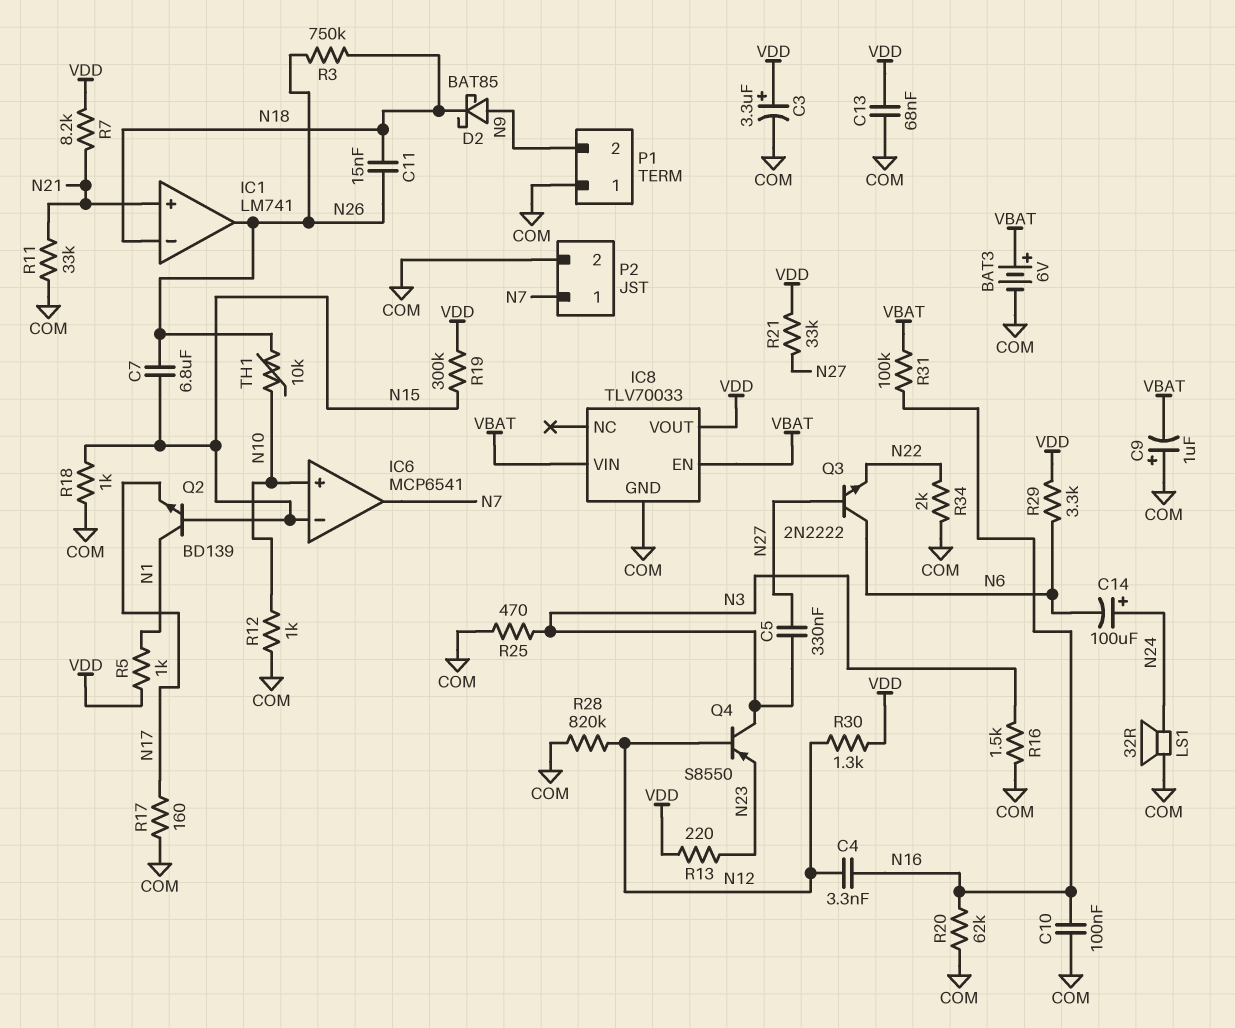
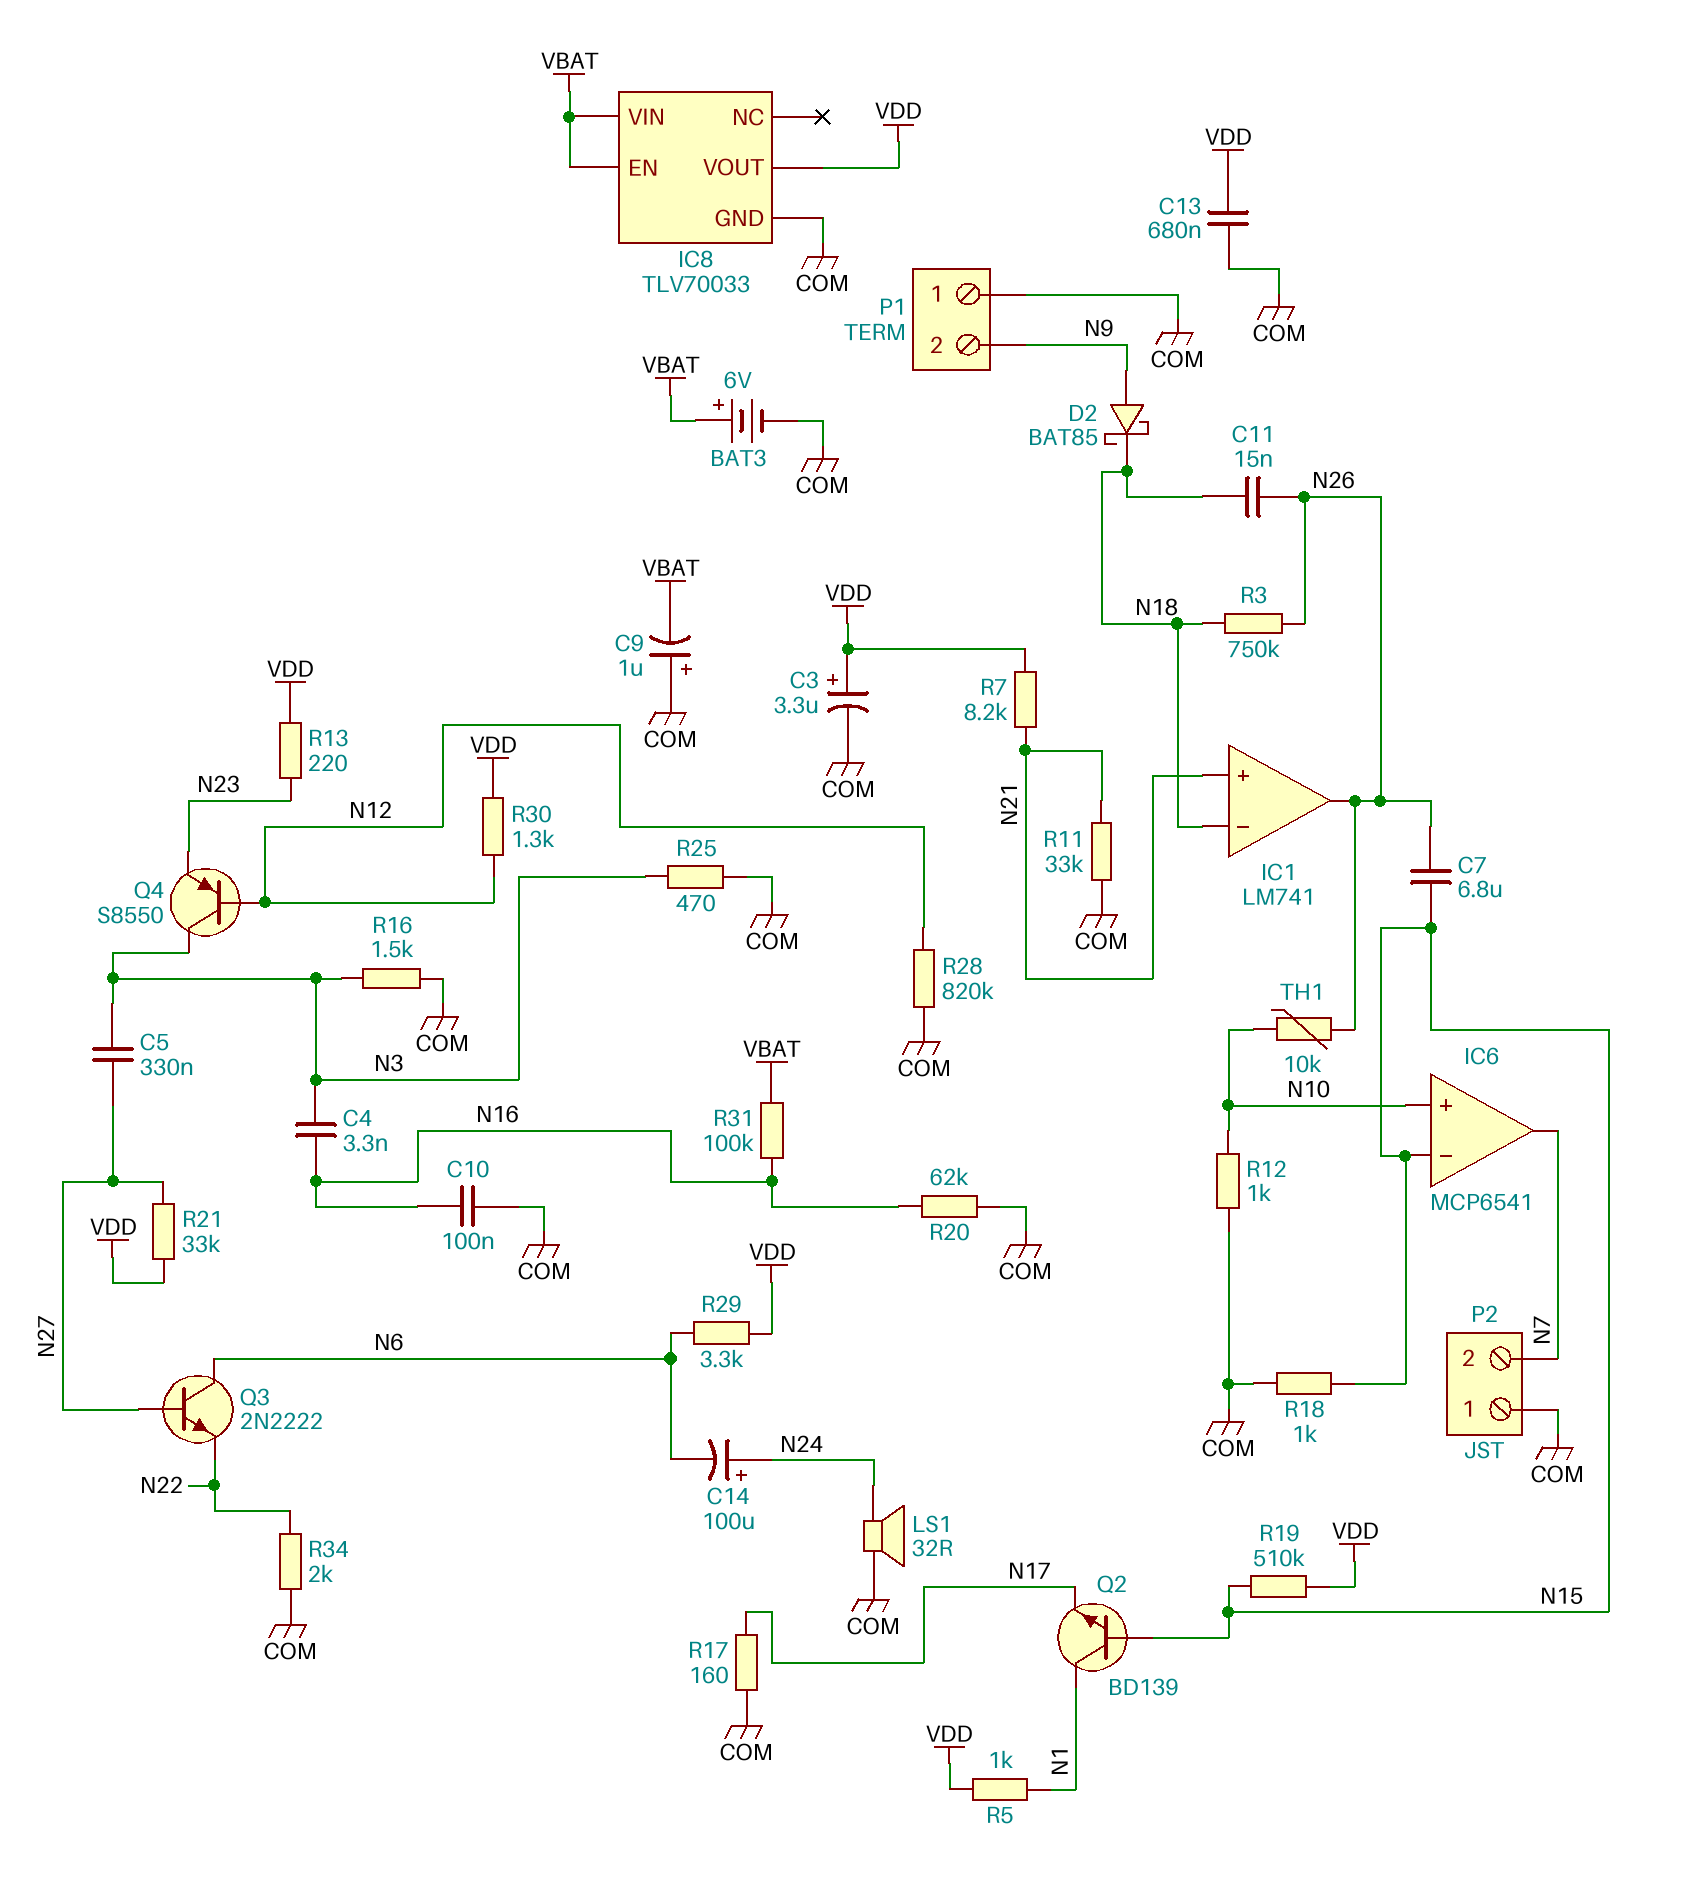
C4: 3.3nF (N12, N16) -> 3.3nF (N3, N16)
C13: 68nF (COM, VDD) -> 680nF (COM, VDD)
P2 pin 1: N7 -> COM
P2 pin 2: COM -> N7
R19: 300k (N15, VDD) -> 510k (N15, VDD)

